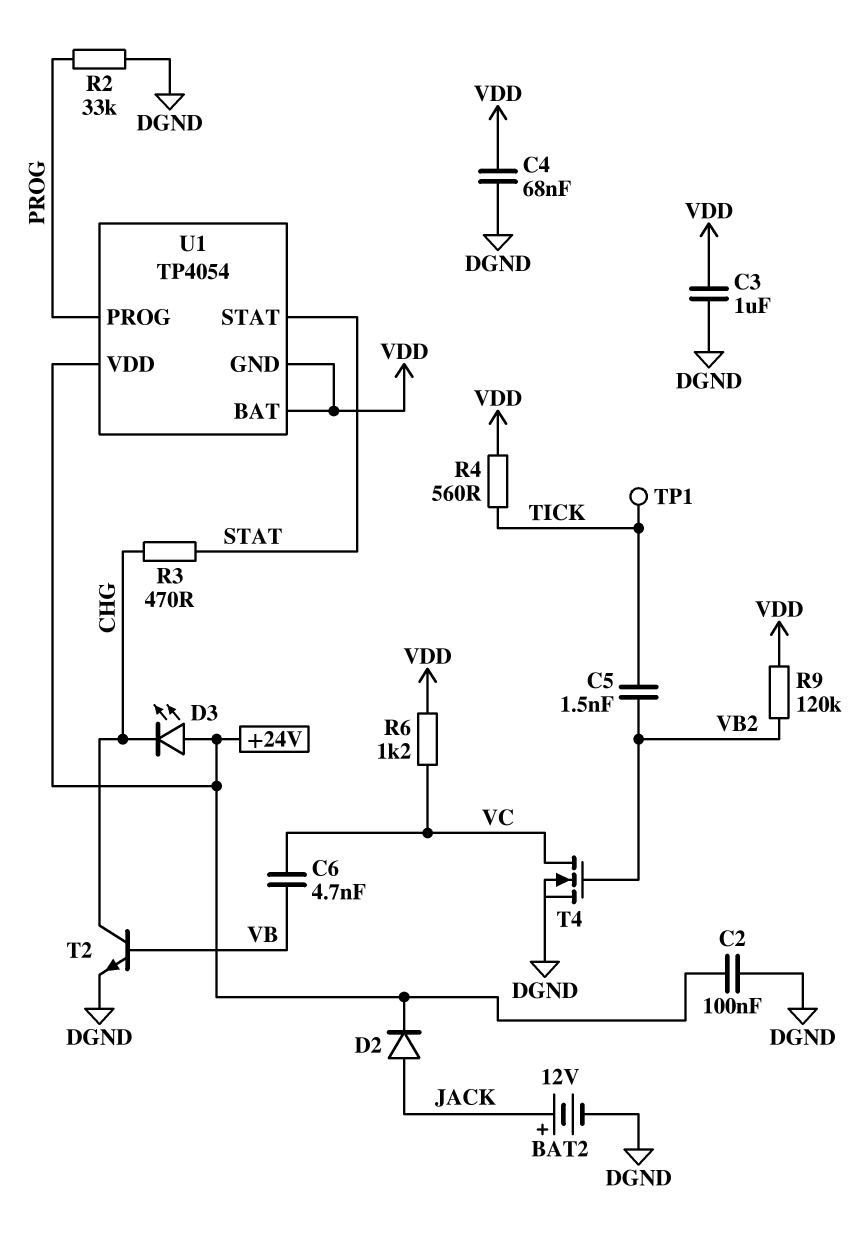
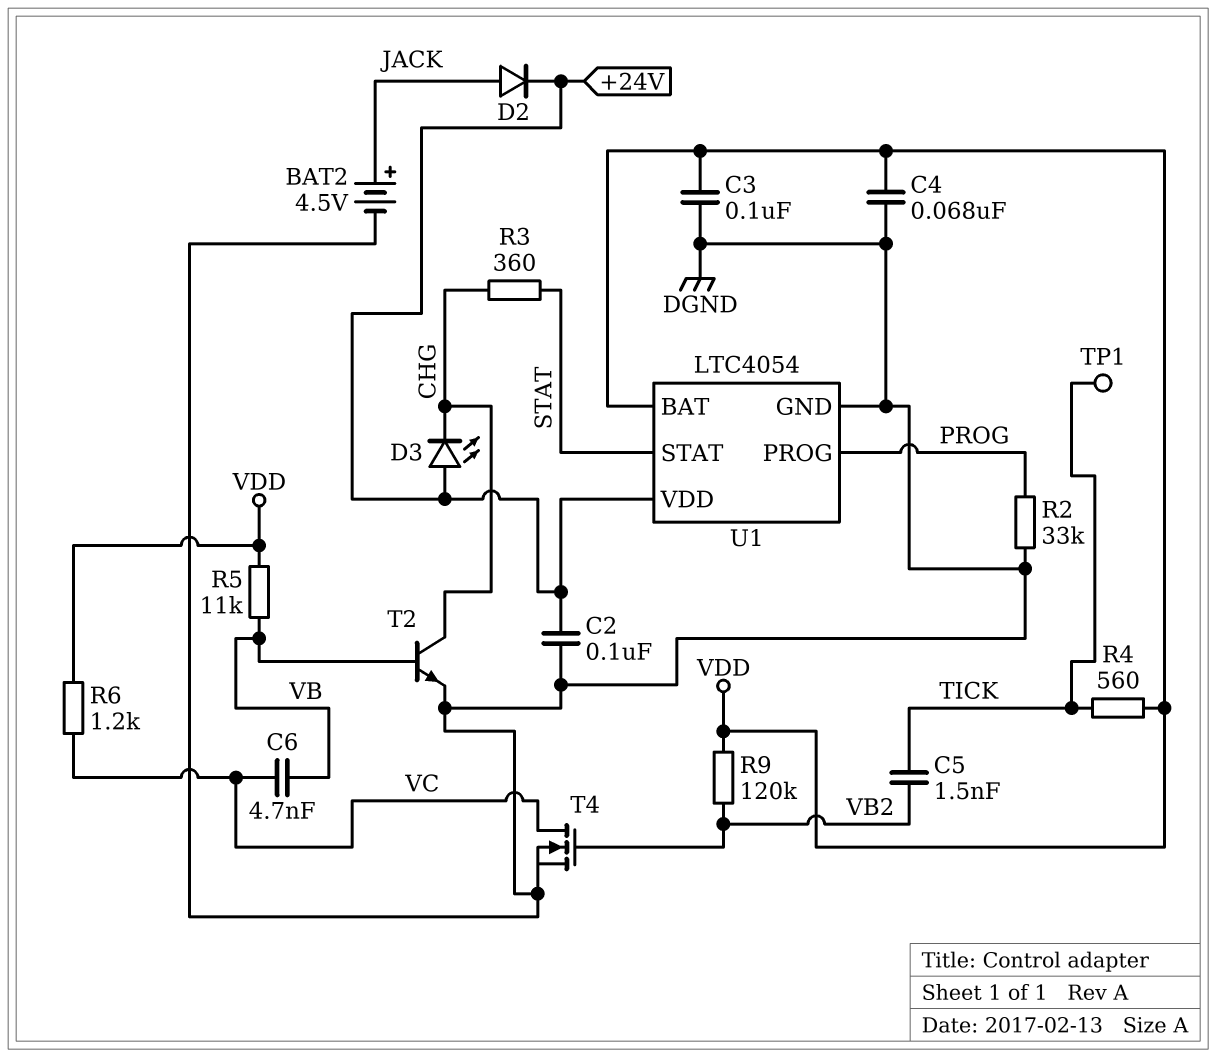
BAT2: 12V (plus JACK, minus DGND) -> 4.5V (plus JACK, minus DGND)
C3: 1uF (DGND, VDD) -> 100nF (DGND, VDD)
R3: 470 (CHG, STAT) -> 360 (CHG, STAT)
R5: none -> 11k (VB, VDD)
U1: TP4054 -> LTC4054
U1 pin GND: VDD -> DGND

